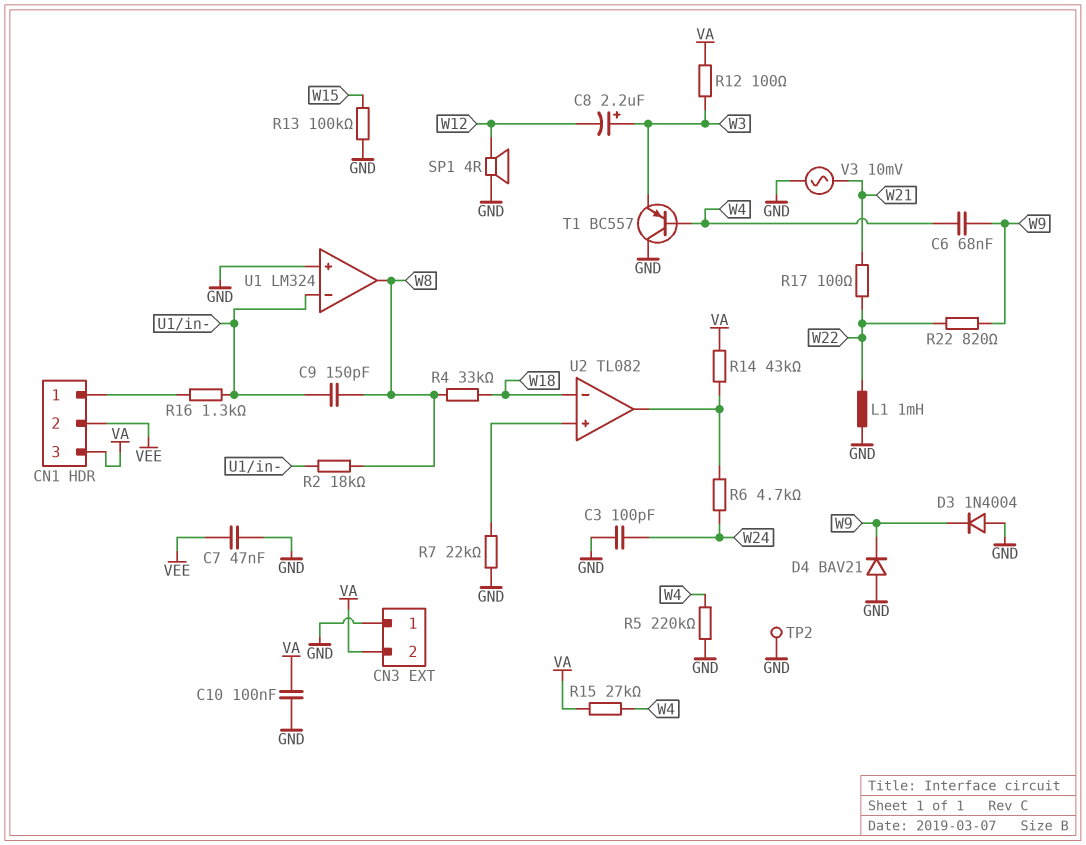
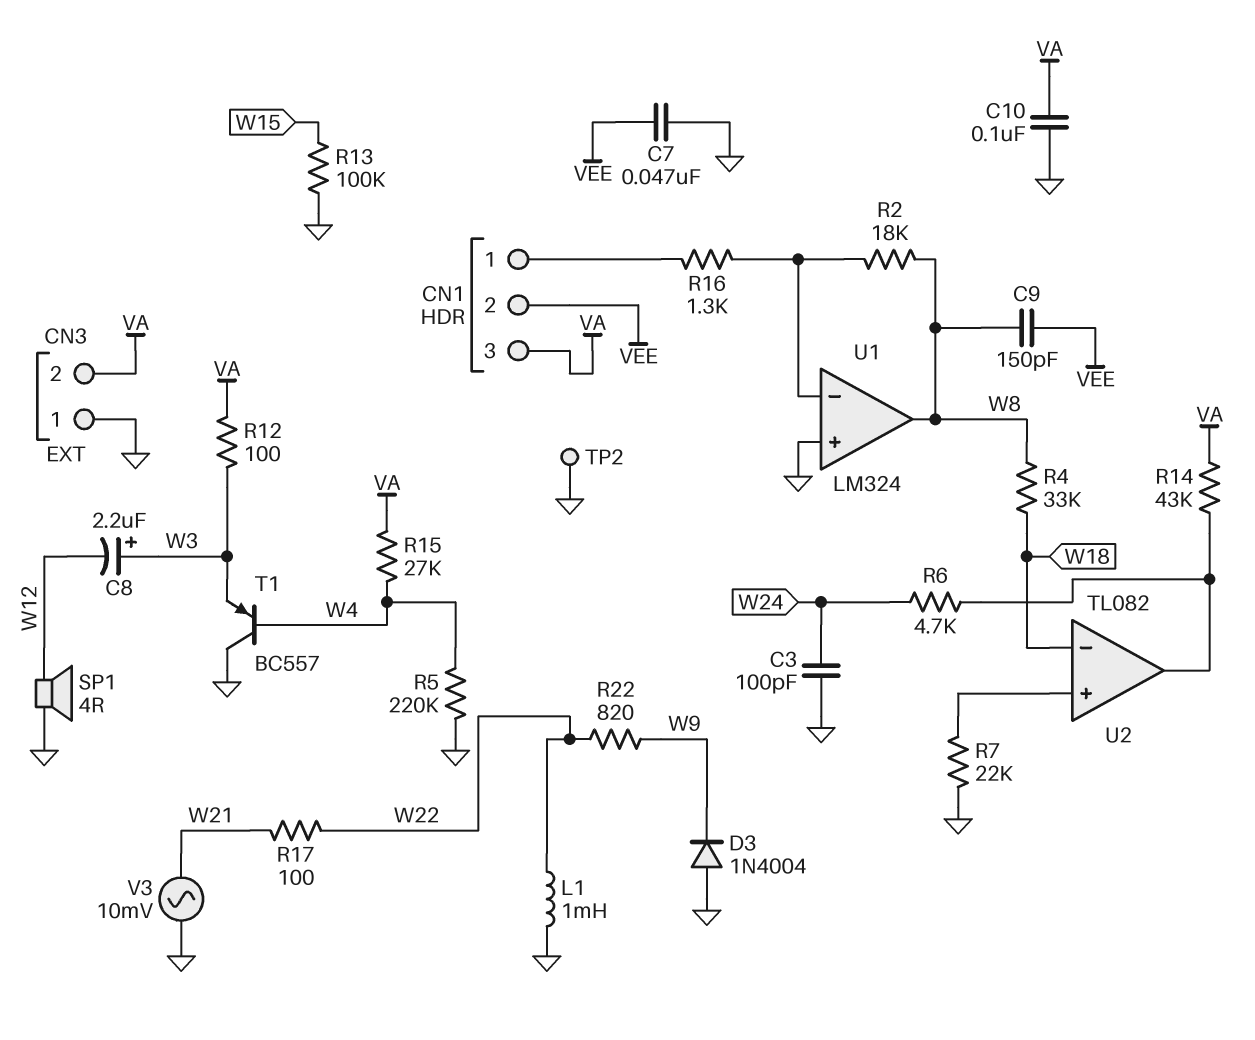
C6: 68nF (W4, W9) -> none
C9: 150pF (U1/in-, W8) -> 150pF (VEE, W8)
D4: diode BAV21 (A GND, K W9) -> none

